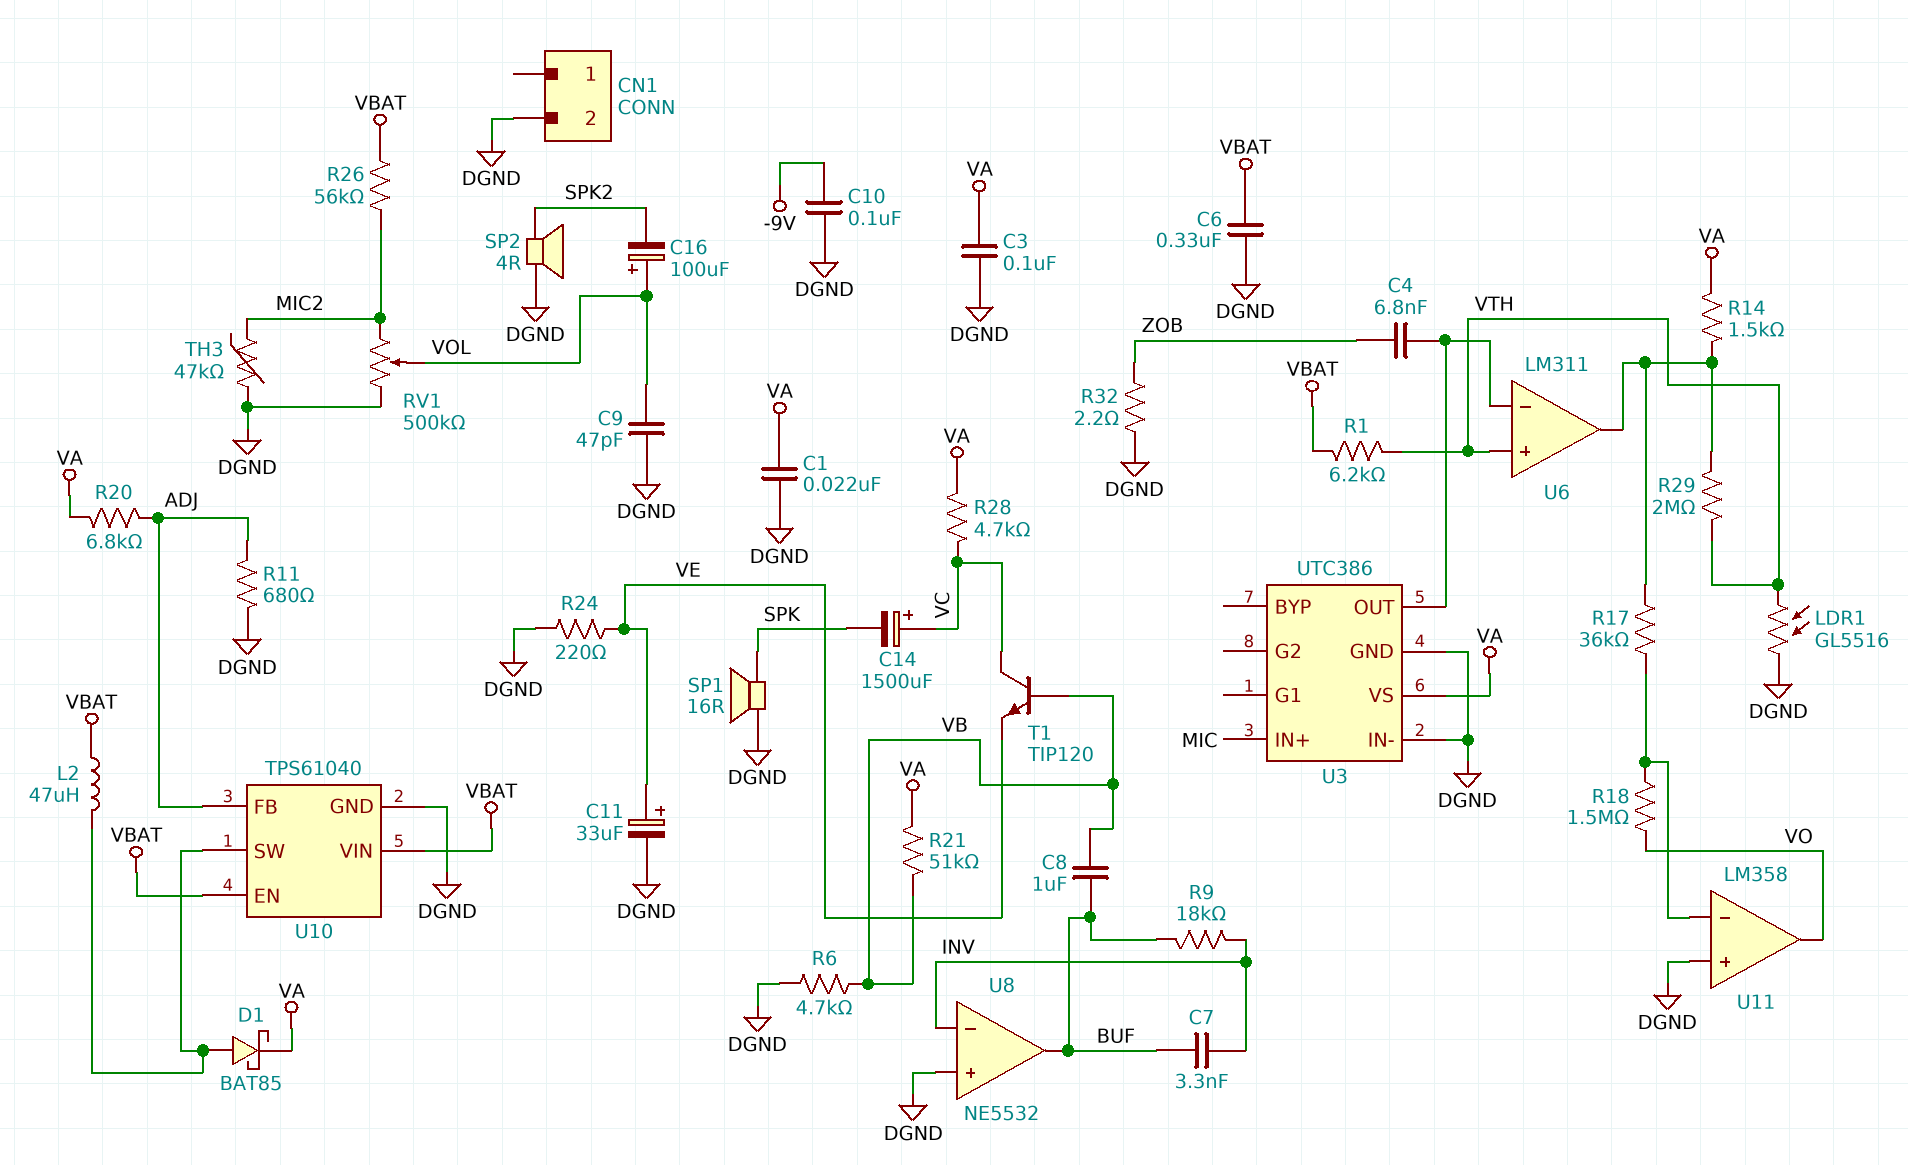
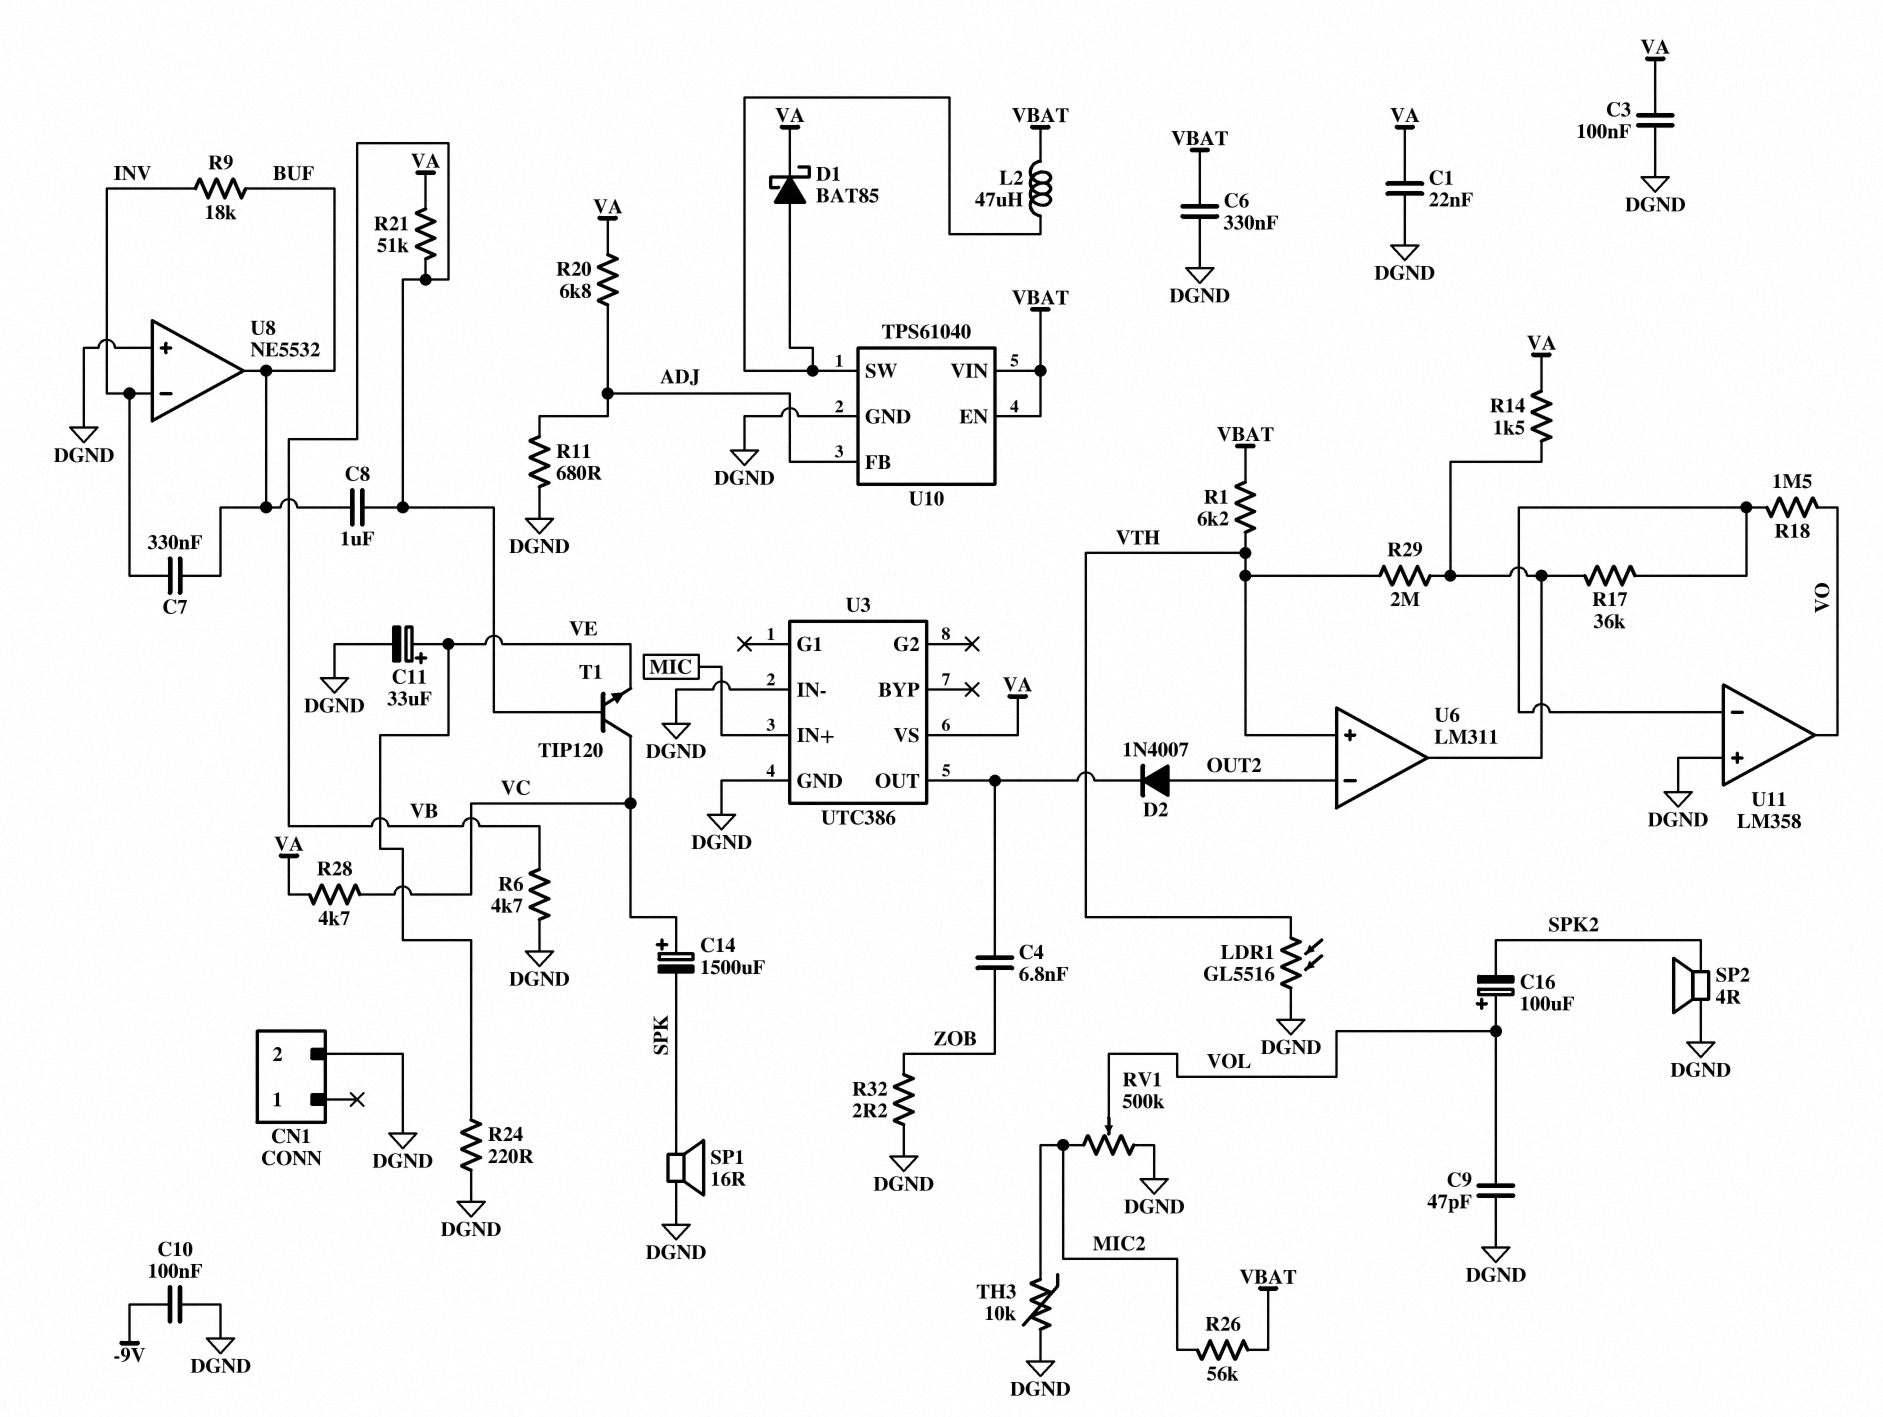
C7: 3.3nF (BUF, INV) -> 330nF (BUF, INV)
D2: none -> diode 1N4007 (A OUT2, K U3/OUT)
TH3: 47k (DGND, MIC2) -> 10k (DGND, MIC2)
U6 pin in-: U3/OUT -> OUT2

